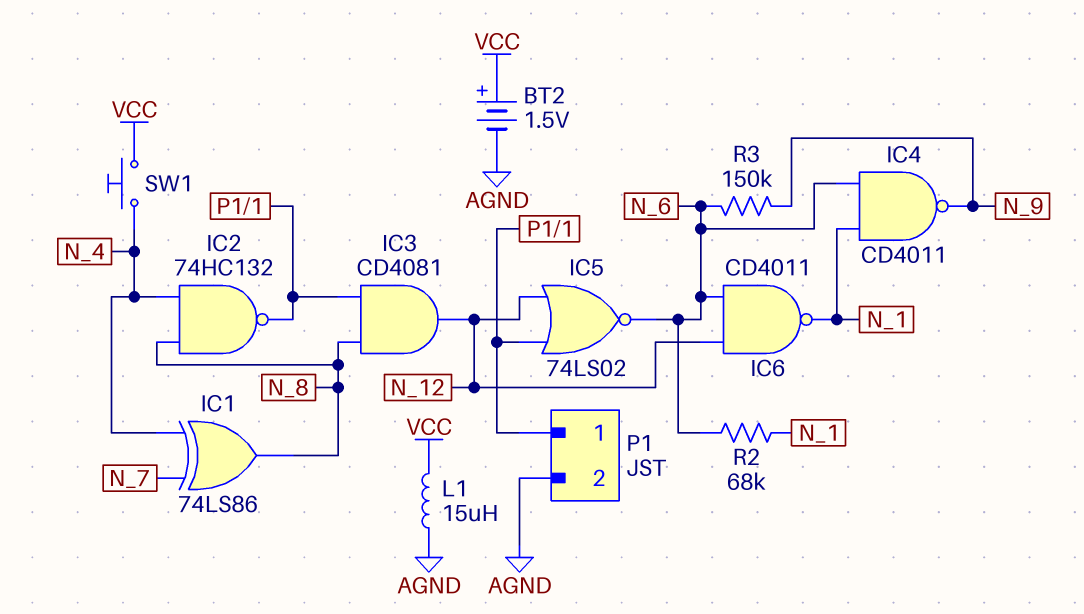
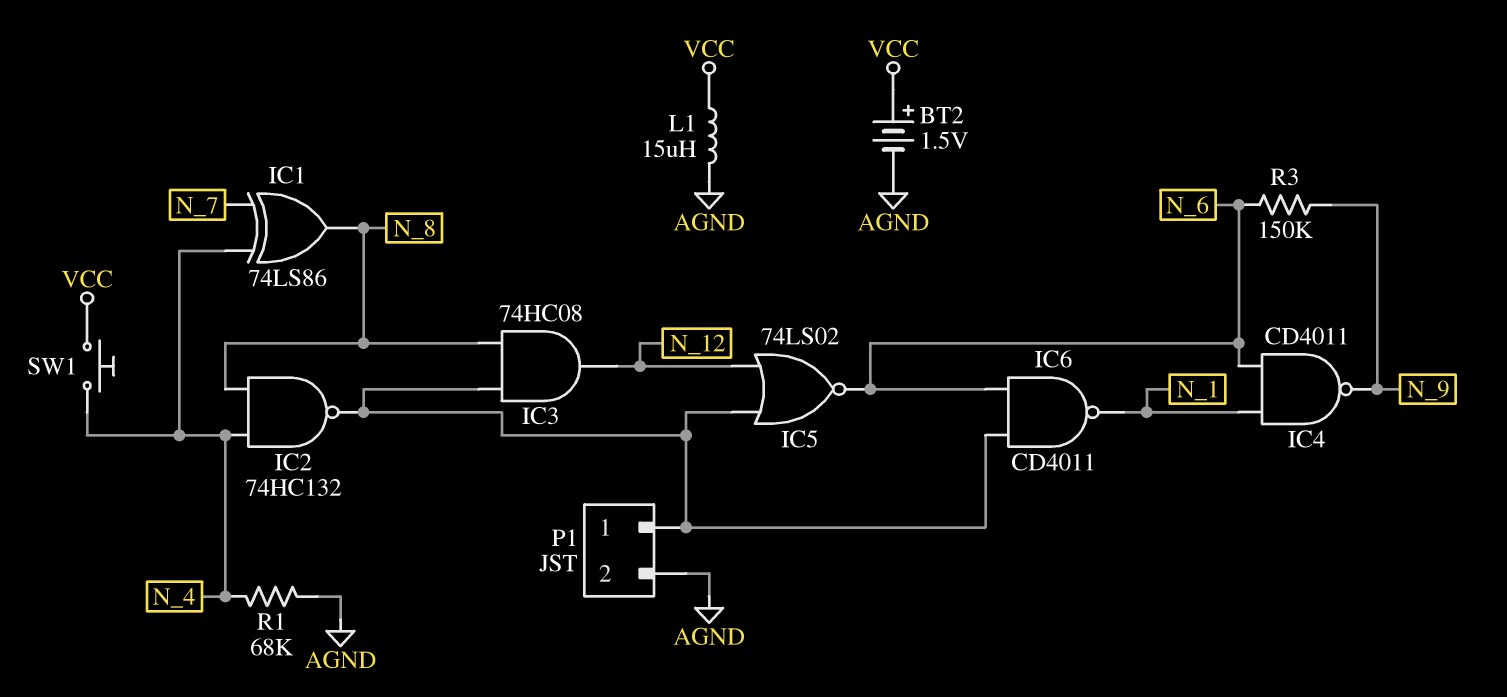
IC3: AND CD4081 (in N_8, in P1/1, out N_12) -> AND 74HC08 (in N_8, in P1/1, out N_12)
IC6: NAND CD4011 (in N_6, in N_12, out N_1) -> NAND CD4011 (in N_6, in P1/1, out N_1)
R1: none -> 68k (AGND, N_4)
R2: 68k (N_1, N_6) -> none

